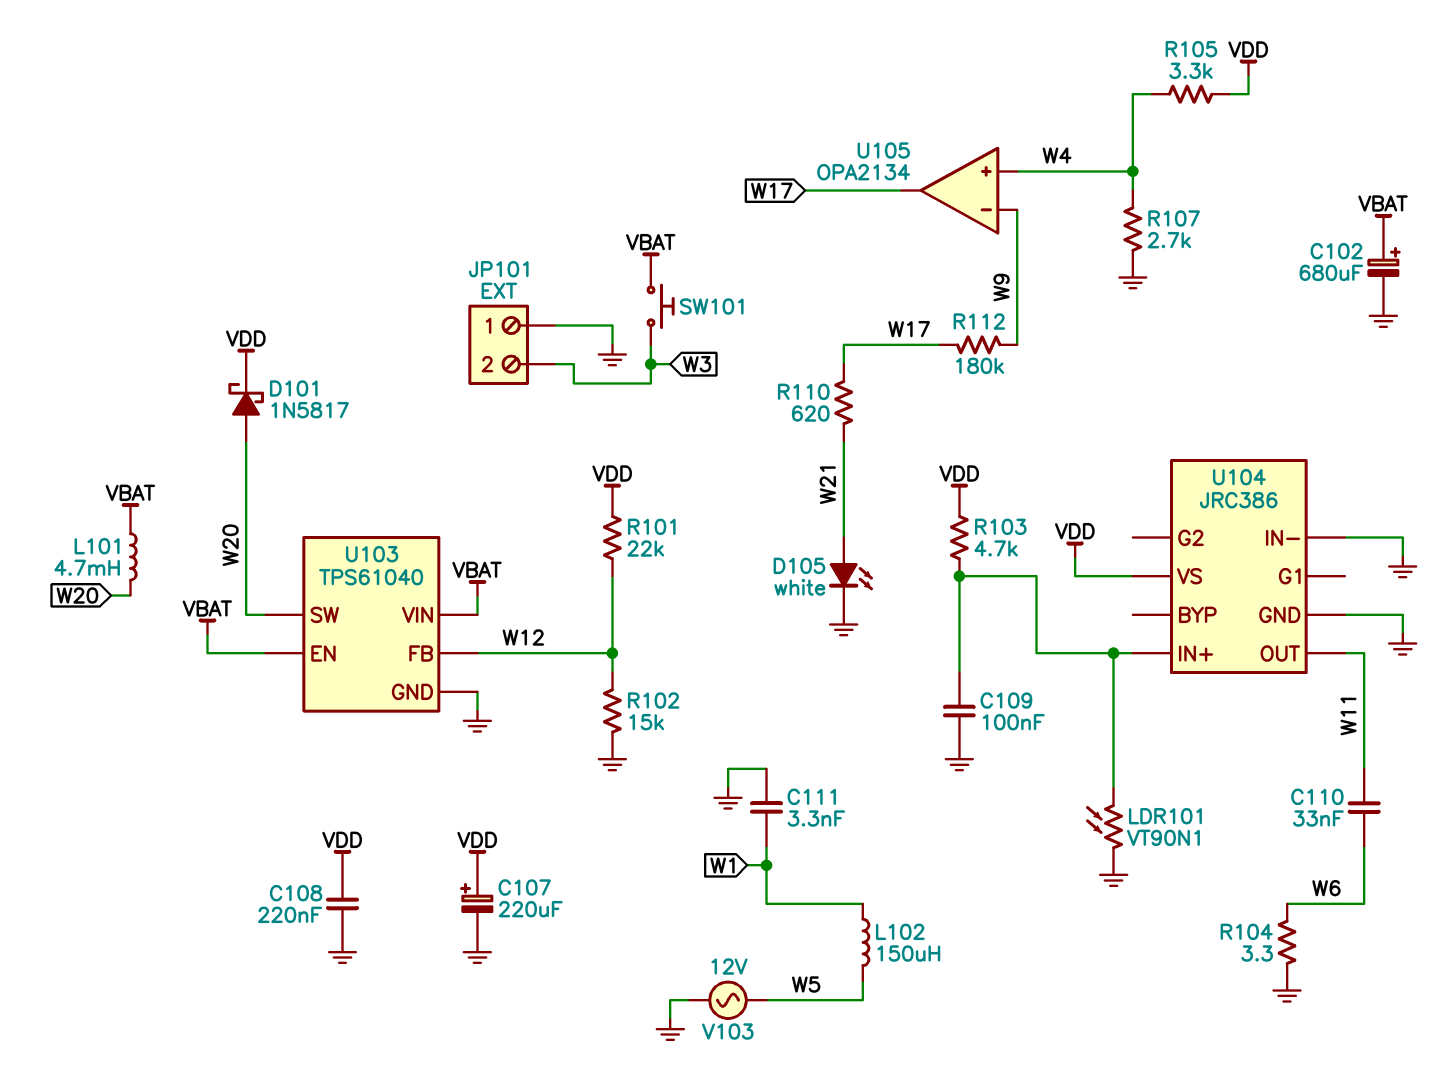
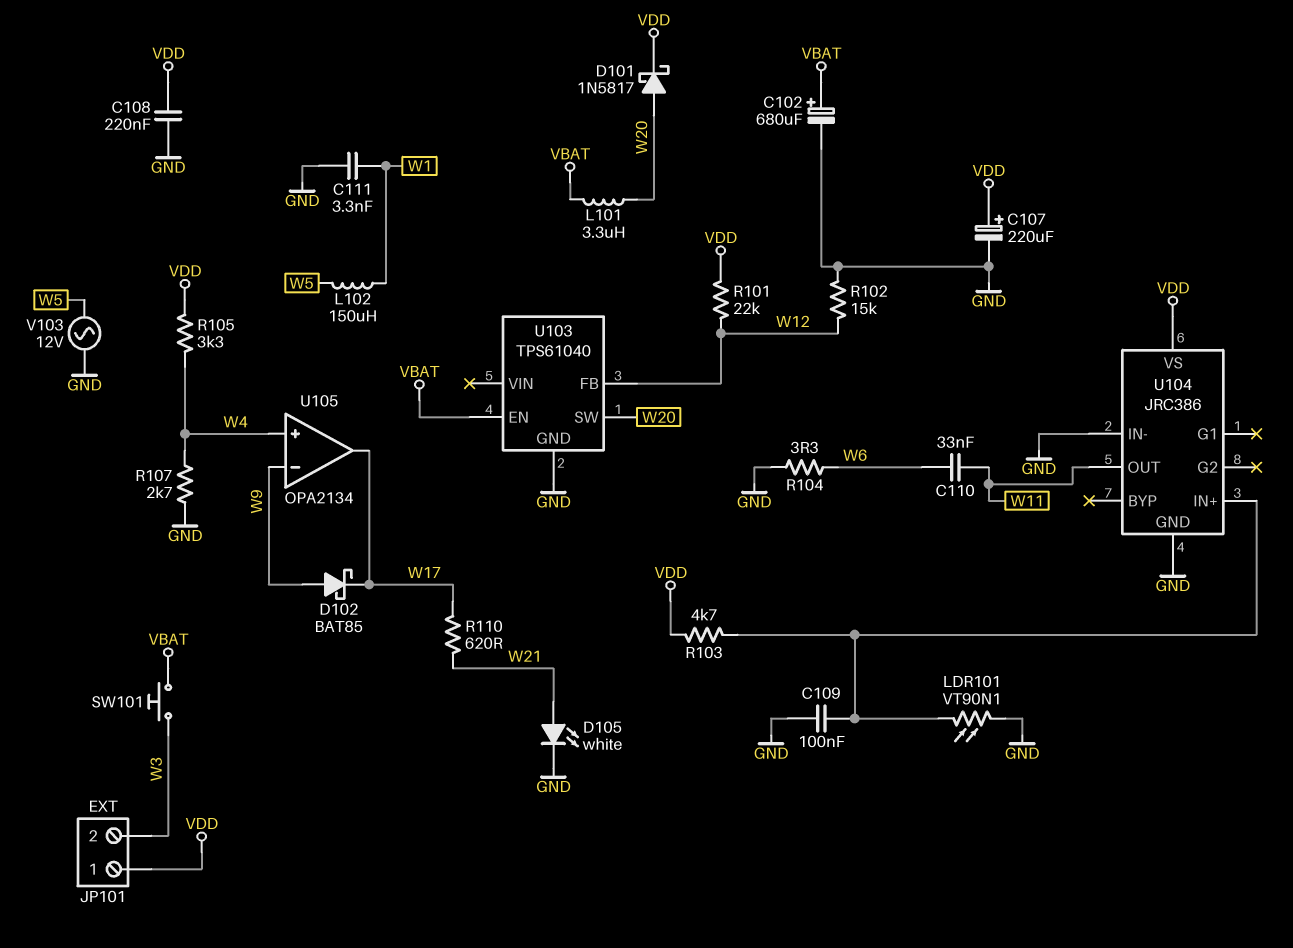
D102: none -> schottky BAT85 (A W9, K W17)
JP101 pin 1: GND -> VDD
L101: 4.7mH (VBAT, W20) -> 3.3uH (VBAT, W20)
R112: 180k (W9, W17) -> none
U103 pin VIN: VBAT -> none

